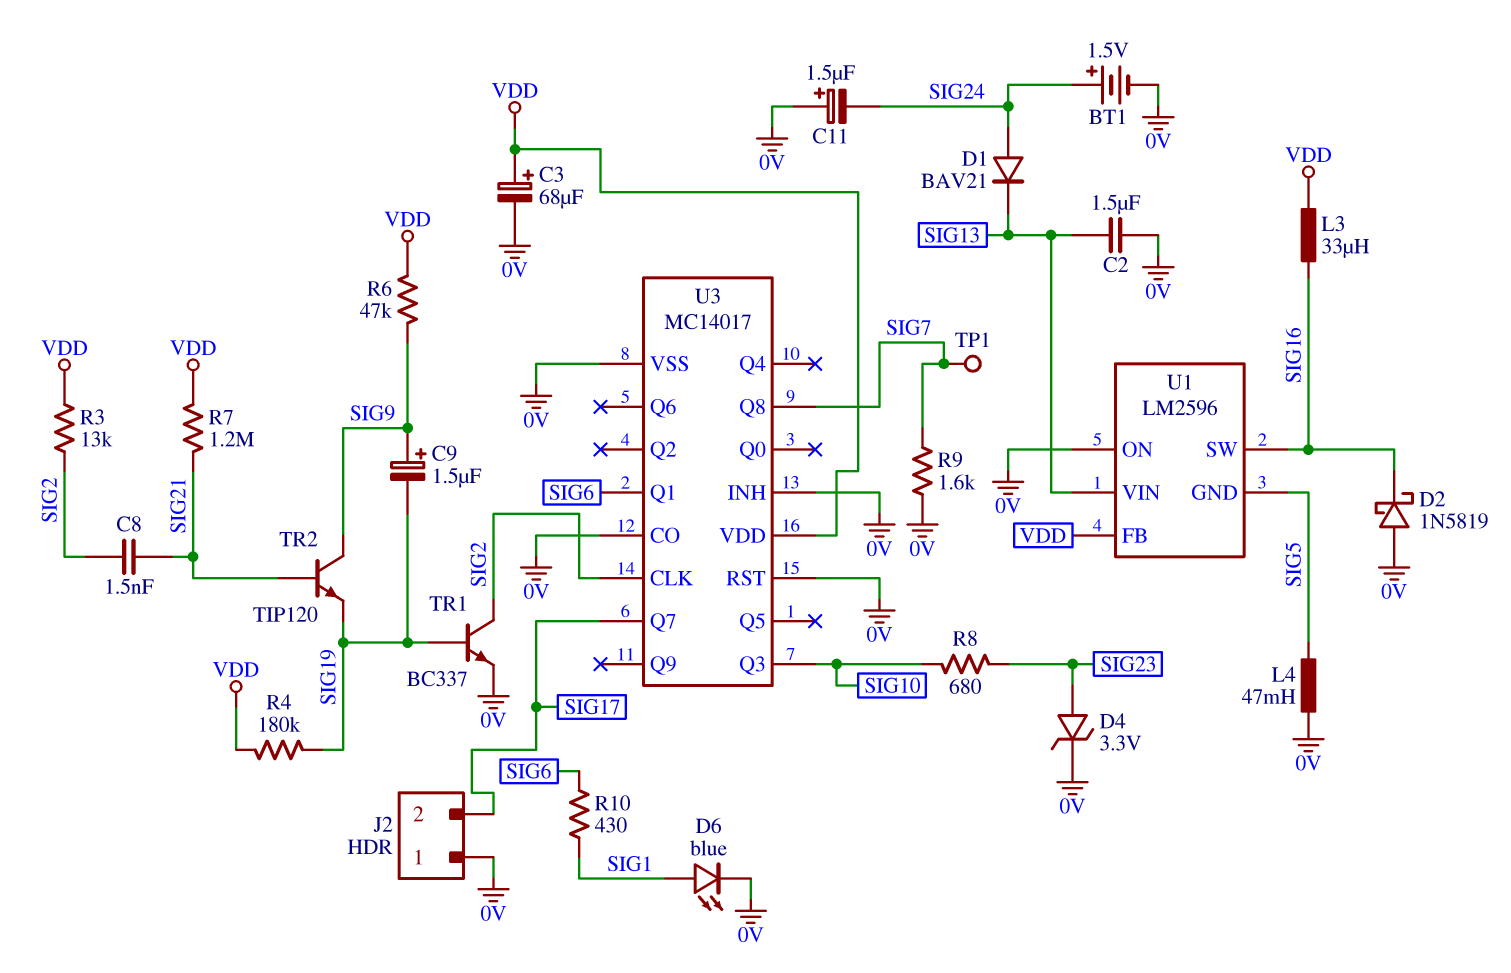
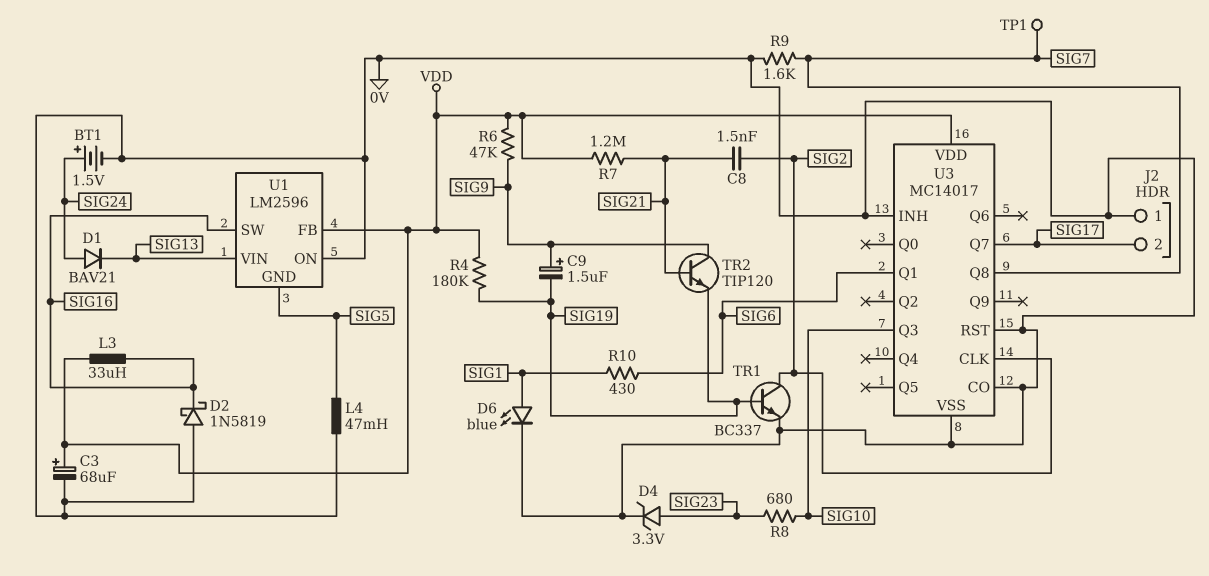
C2: 1.5uF (0V, SIG13) -> none
C11: 1.5uF (plus 0V, minus SIG24) -> none
R3: 13k (SIG2, VDD) -> none

